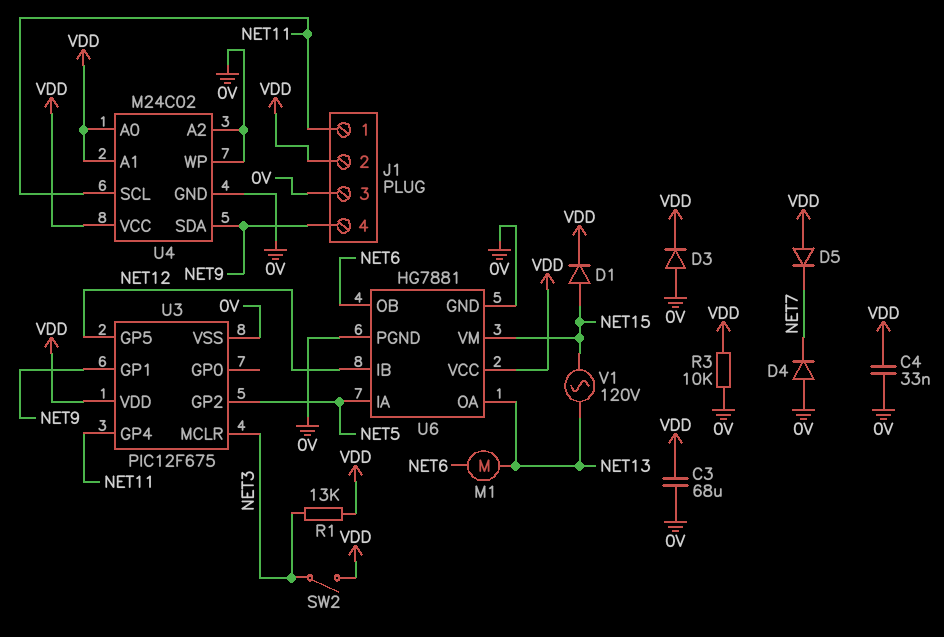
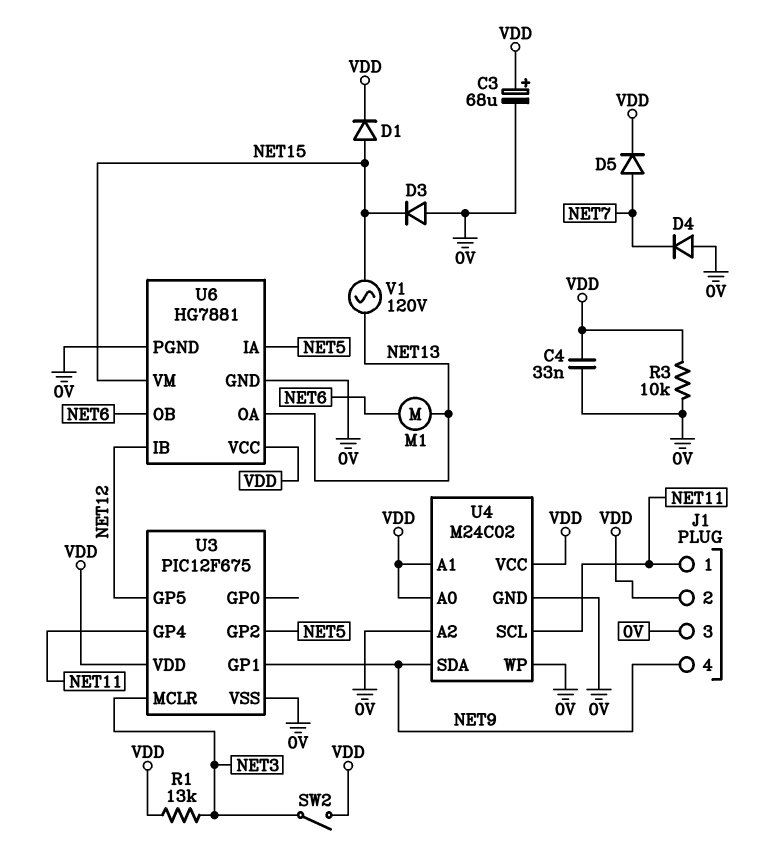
C3: 68uF (0V, VDD) -> 68uF (plus VDD, minus 0V)
D3: diode (A 0V, K VDD) -> diode (A 0V, K NET15)
D5: diode (A VDD, K NET7) -> diode (A NET7, K VDD)

